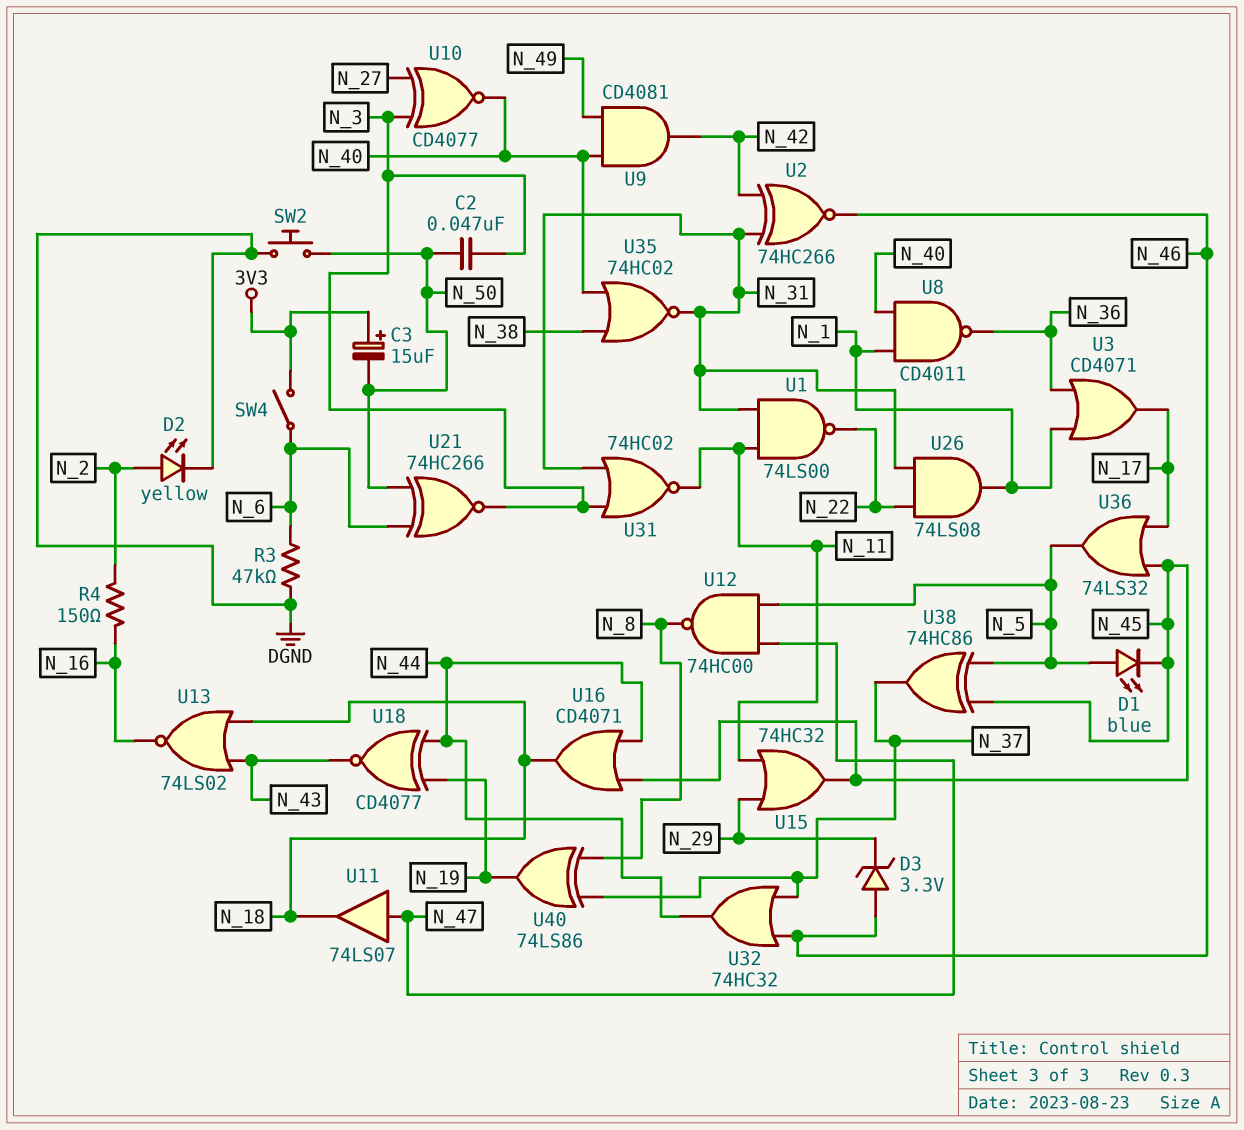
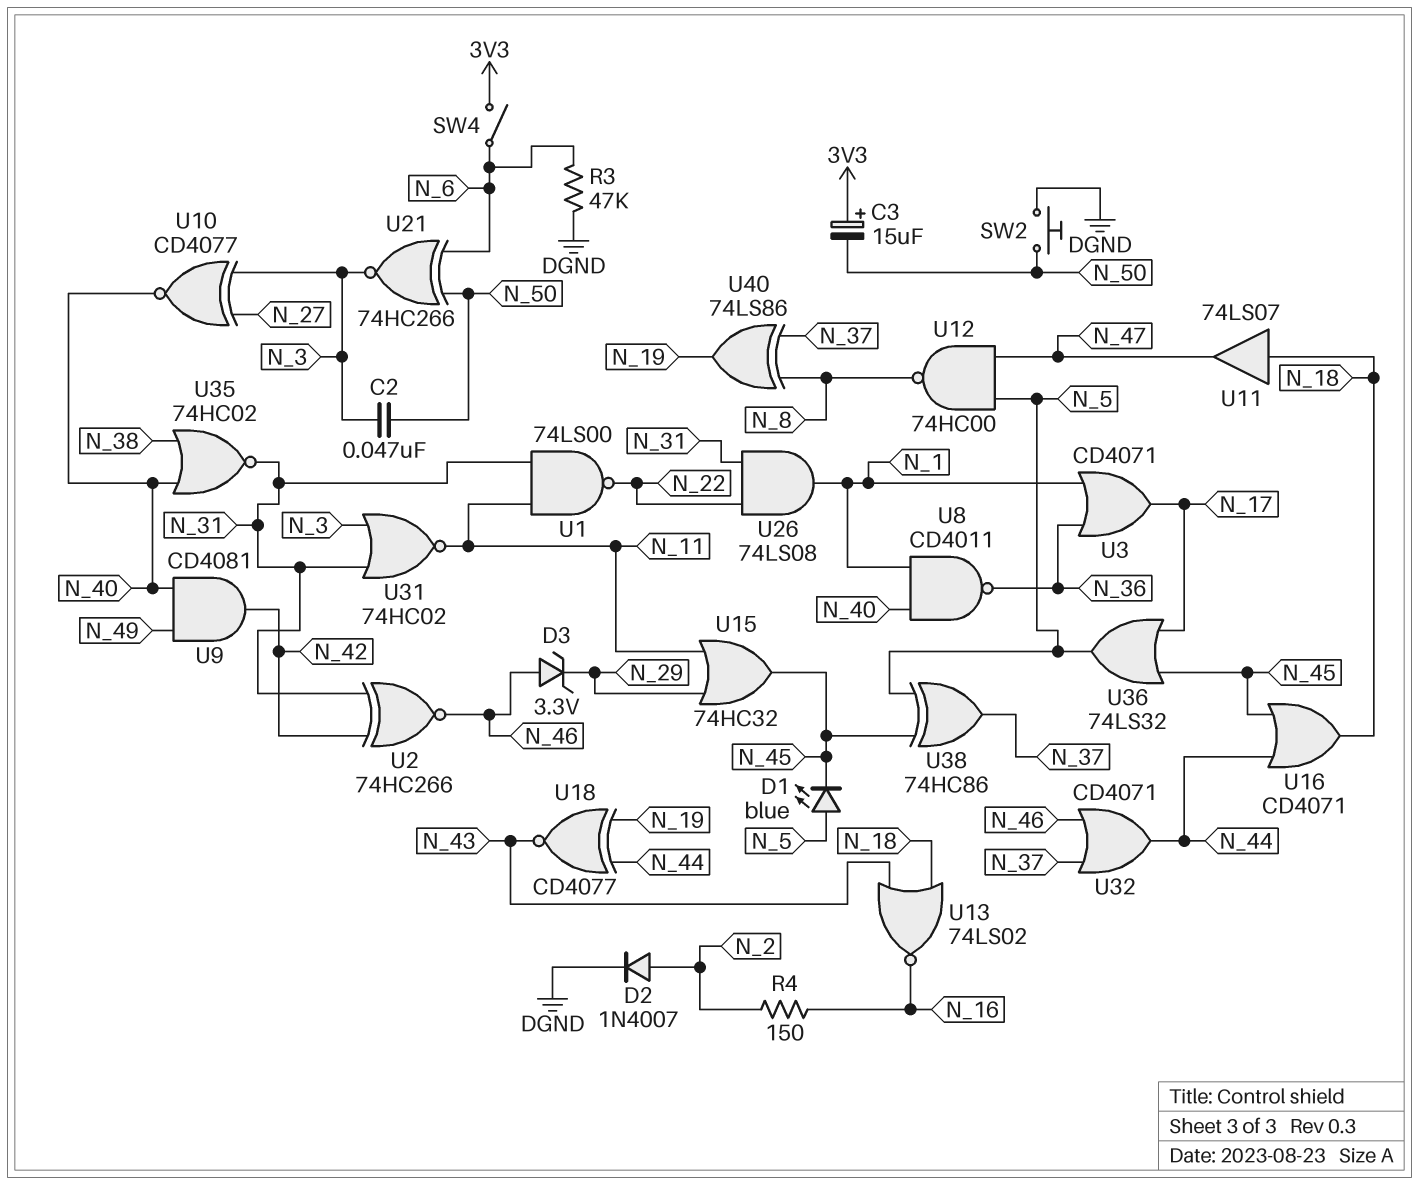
D2: LED yellow (A N_2, K DGND) -> diode 1N4007 (A N_2, K DGND)
U11: buffer 74LS07 (in N_47, out N_18) -> buffer 74LS07 (in N_18, out N_47)
U32: OR 74HC32 (in N_37, in N_46, out N_44) -> OR CD4071 (in N_37, in N_46, out N_44)

